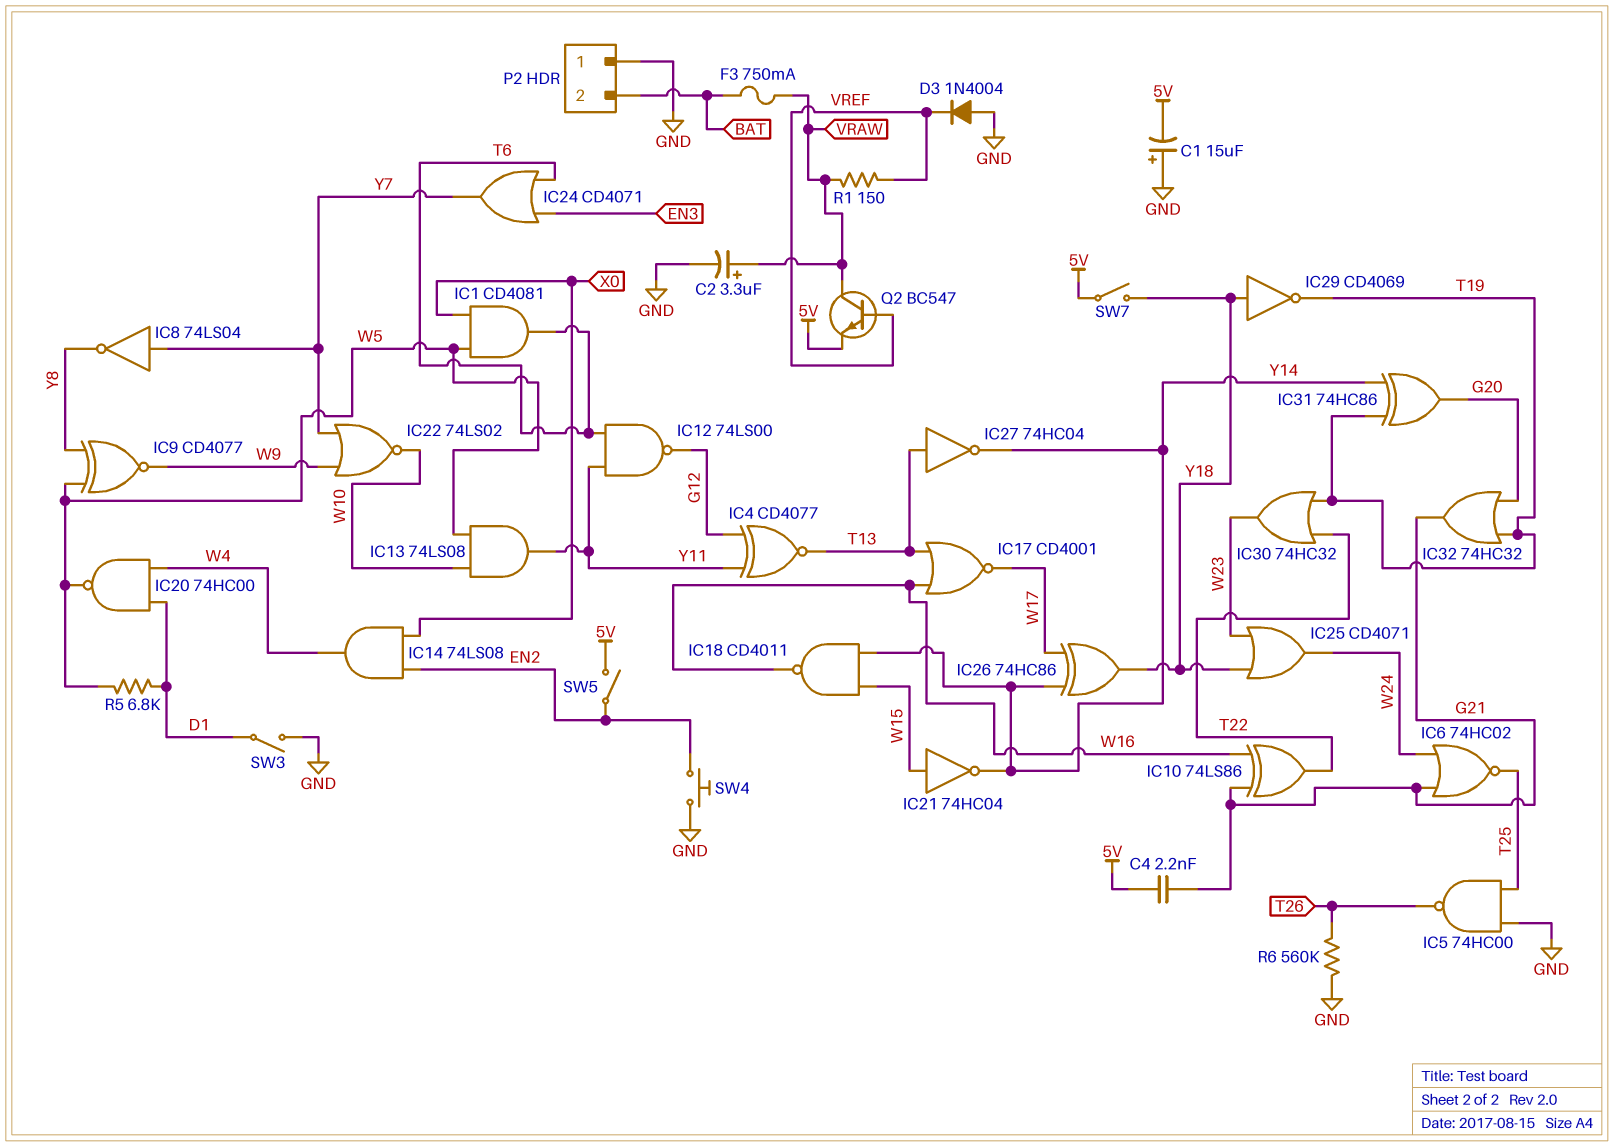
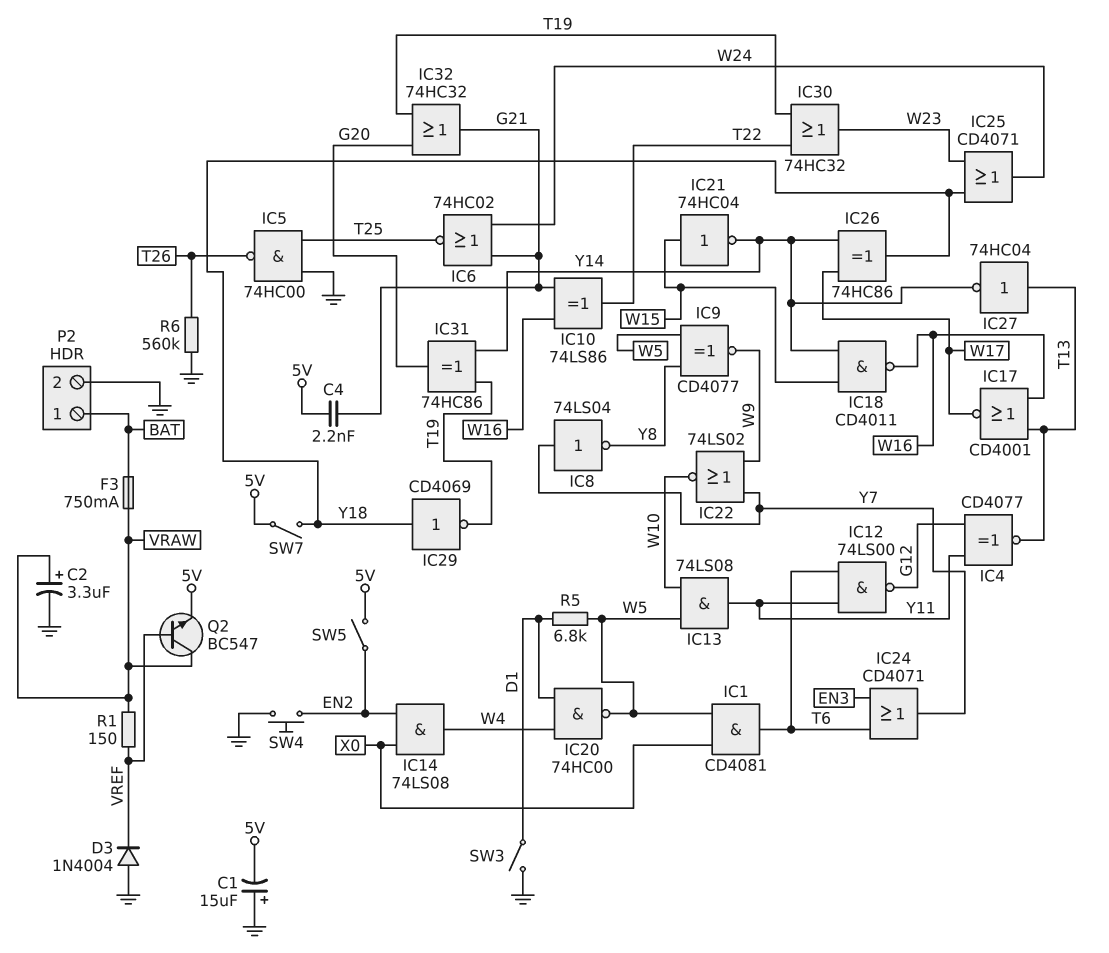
P2 pin 1: GND -> BAT
P2 pin 2: BAT -> GND

